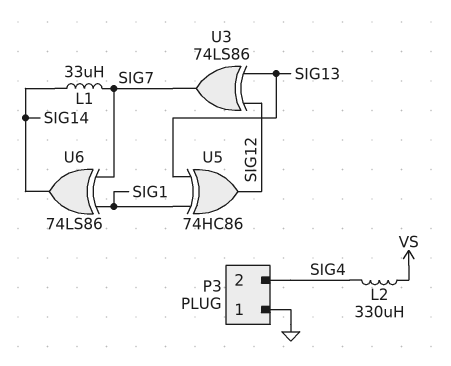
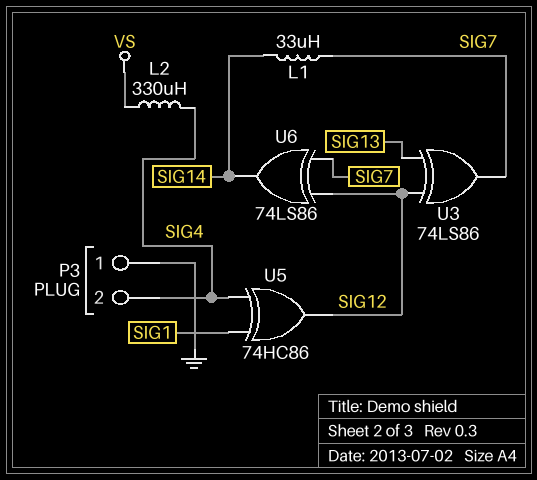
U5: XOR 74HC86 (in SIG1, in SIG13, out SIG12) -> XOR 74HC86 (in SIG1, in SIG4, out SIG12)
U6: XOR 74LS86 (in SIG1, in SIG7, out SIG14) -> XOR 74LS86 (in SIG7, in SIG12, out SIG14)

